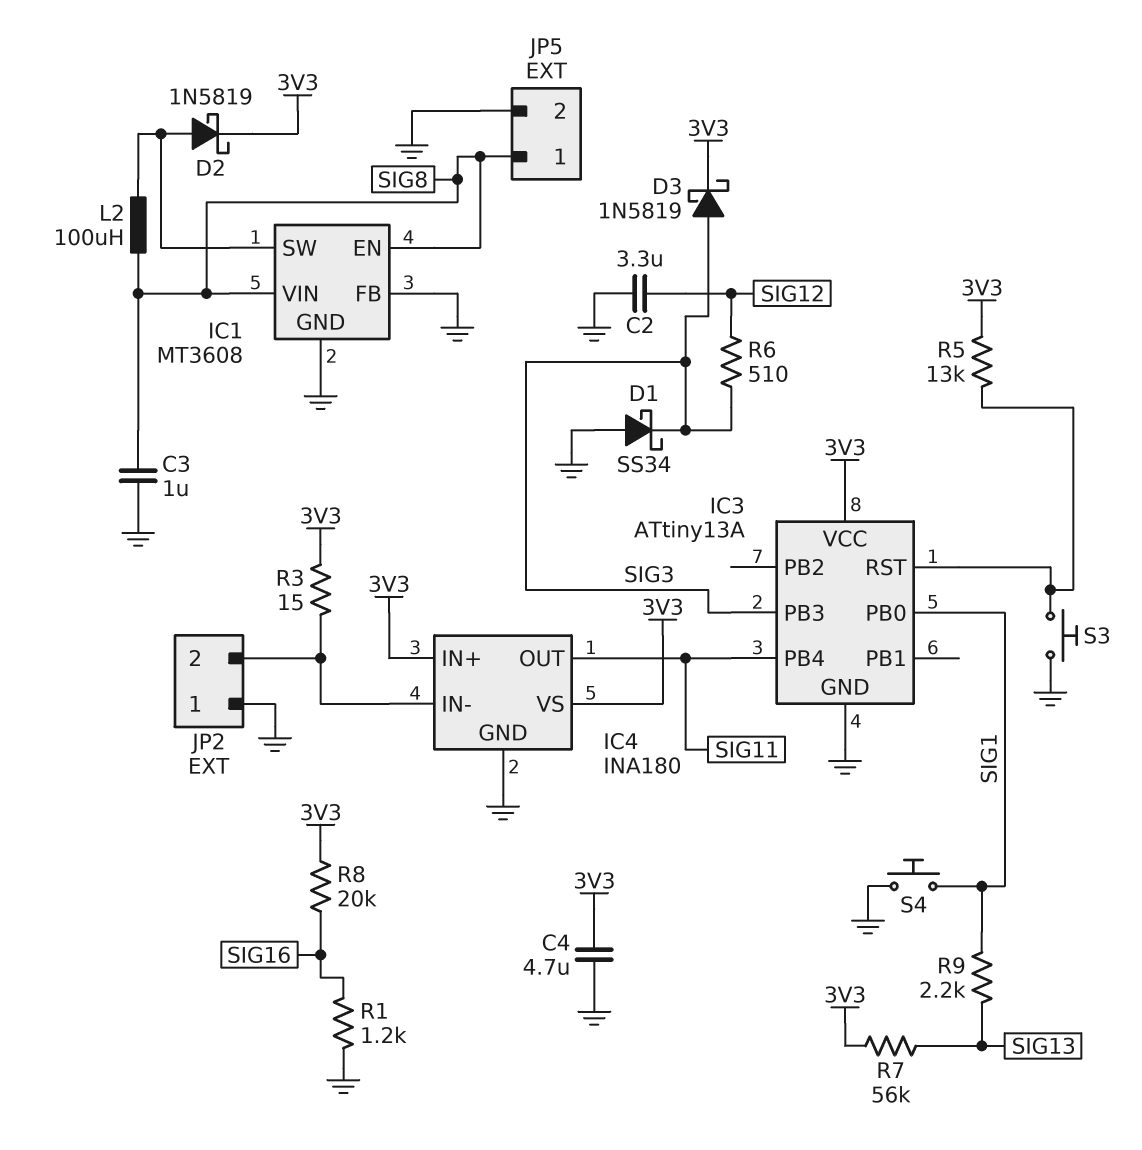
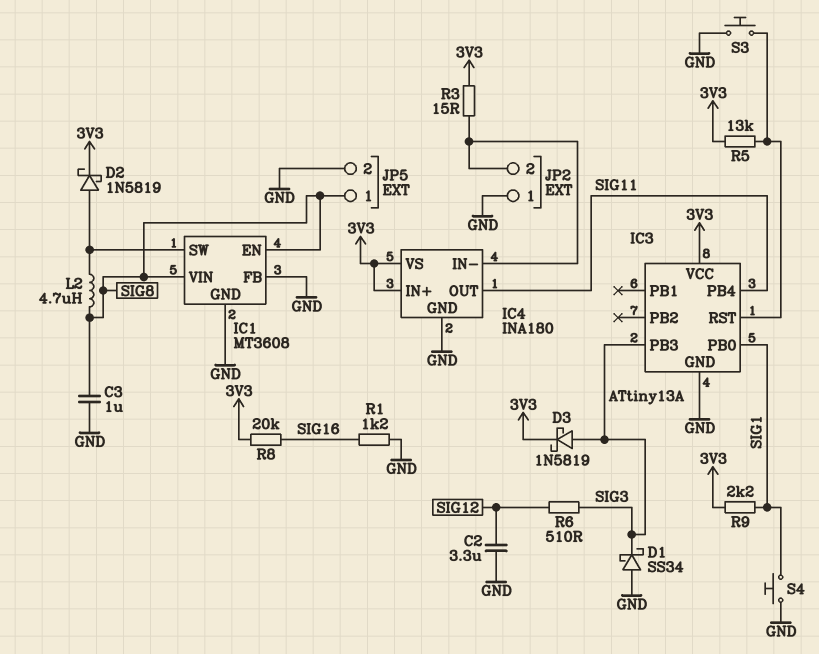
C4: 4.7uF (3V3, GND) -> none
L2: 100uH (IC1/SW, SIG8) -> 4.7uH (IC1/SW, SIG8)
R7: 56k (3V3, SIG13) -> none
R9: 2.2k (SIG1, SIG13) -> 2.2k (3V3, SIG1)

